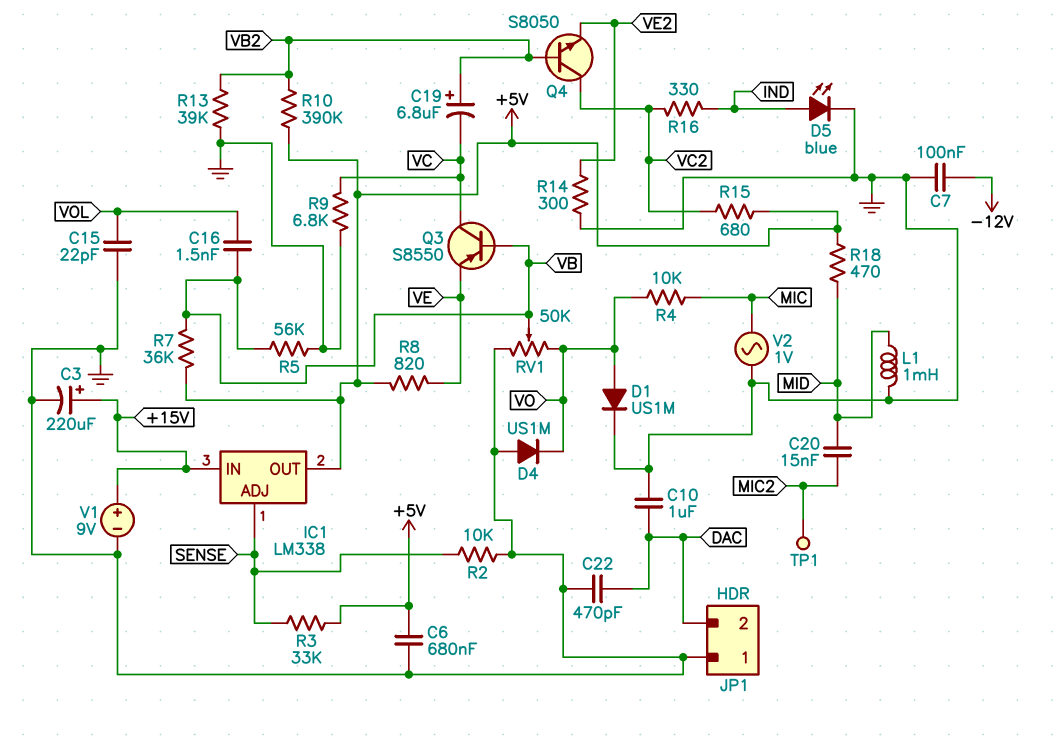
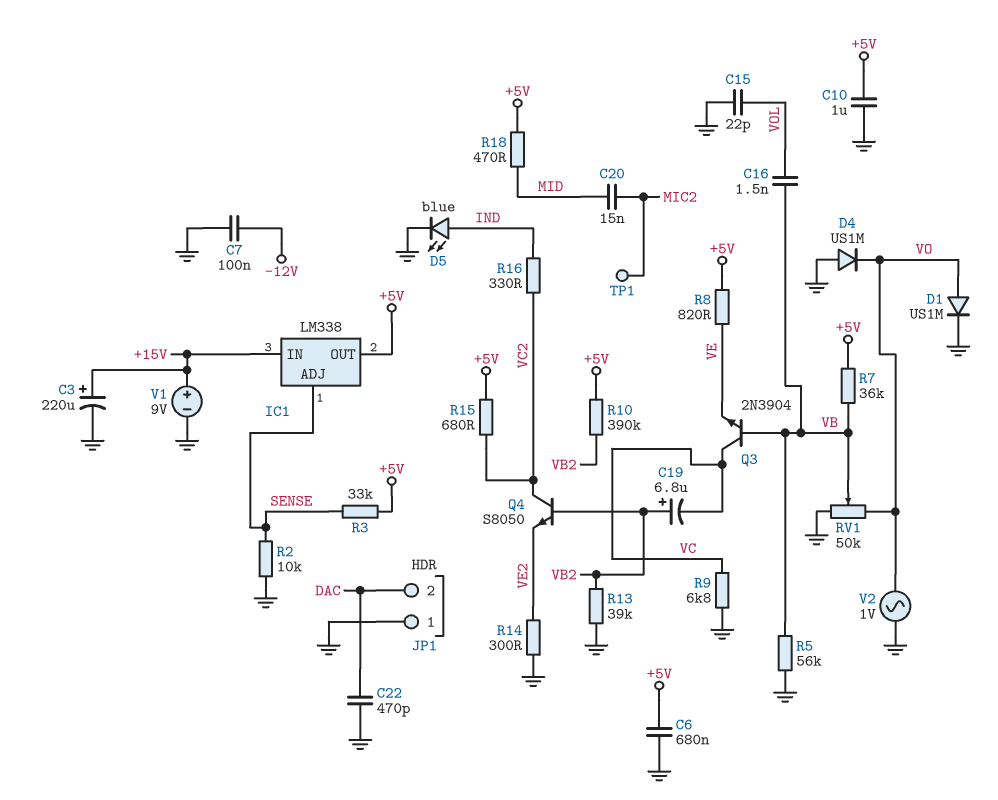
C10: 1uF (DAC, GND) -> 1uF (+5V, GND)
L1: 1mH (GND, MID) -> none
Q3: PNP S8550 (B VB, C VC, E VE) -> NPN 2N3904 (B VB, C VC, E VE)
R4: 10k (MIC, VO) -> none
V2: AC 1V (GND, MIC) -> AC 1V (GND, VO)

